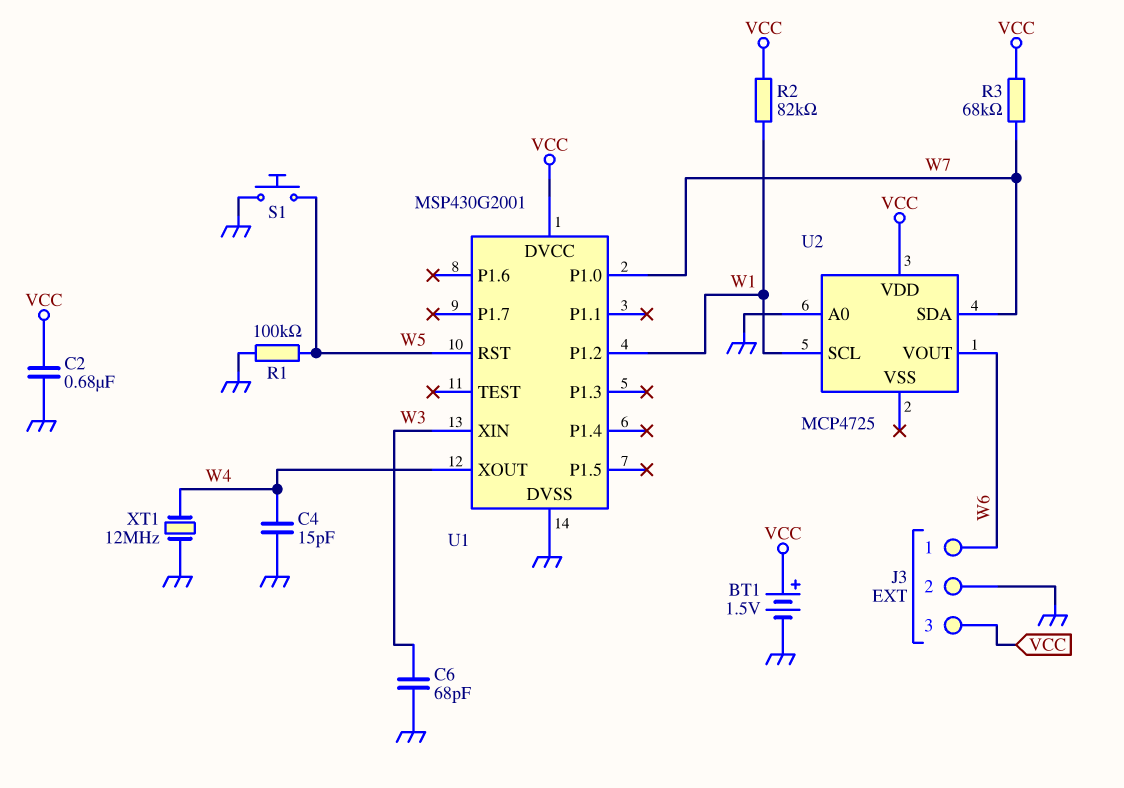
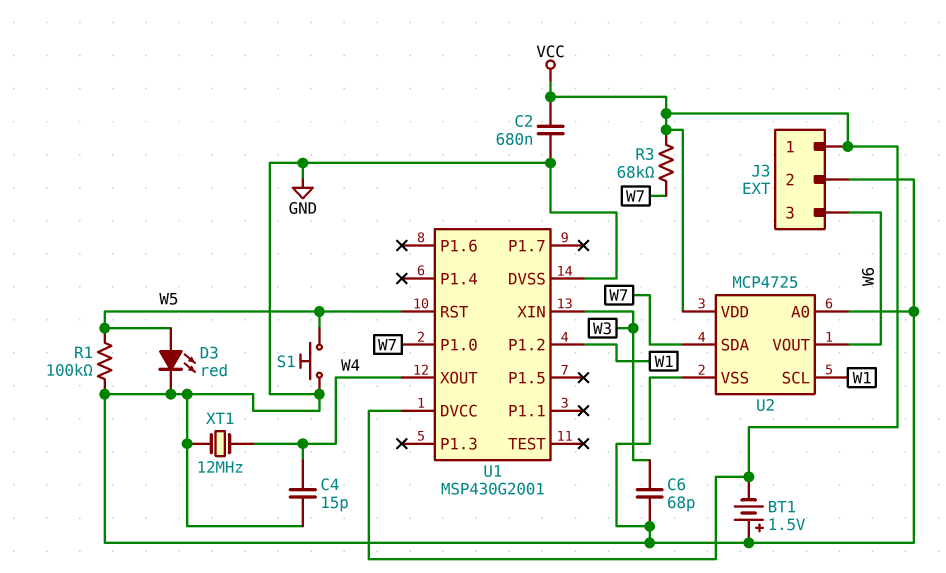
BT1: 1.5V (plus VCC, minus GND) -> 1.5V (plus GND, minus VCC)
D3: none -> LED red (A W5, K GND)
J3 pin 1: W6 -> VCC
J3 pin 3: VCC -> W6
R2: 82k (VCC, W1) -> none
U2 pin VSS: none -> GND

